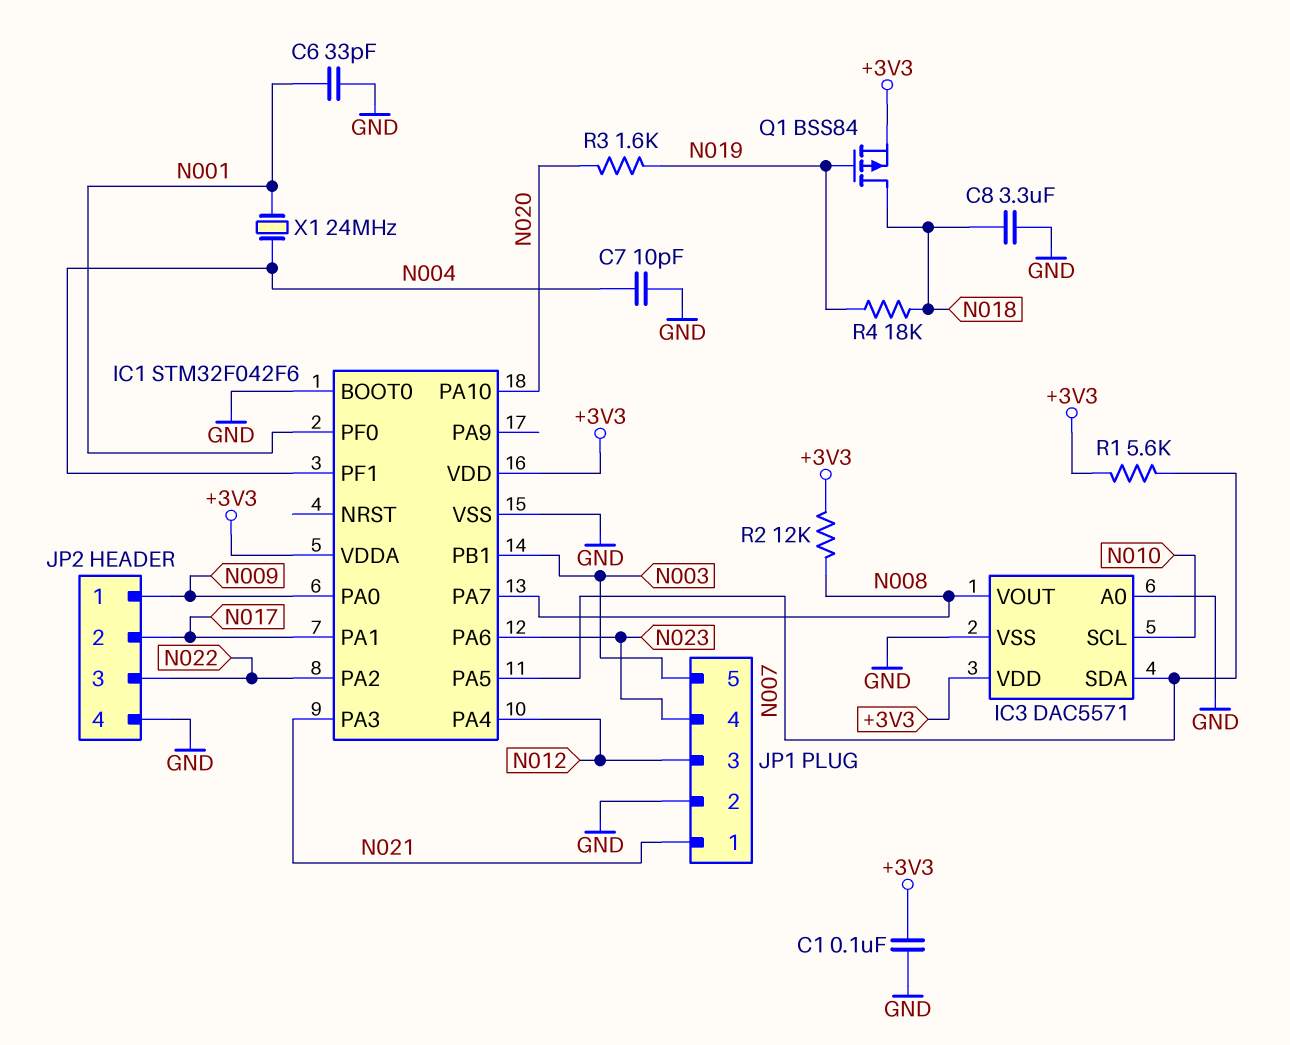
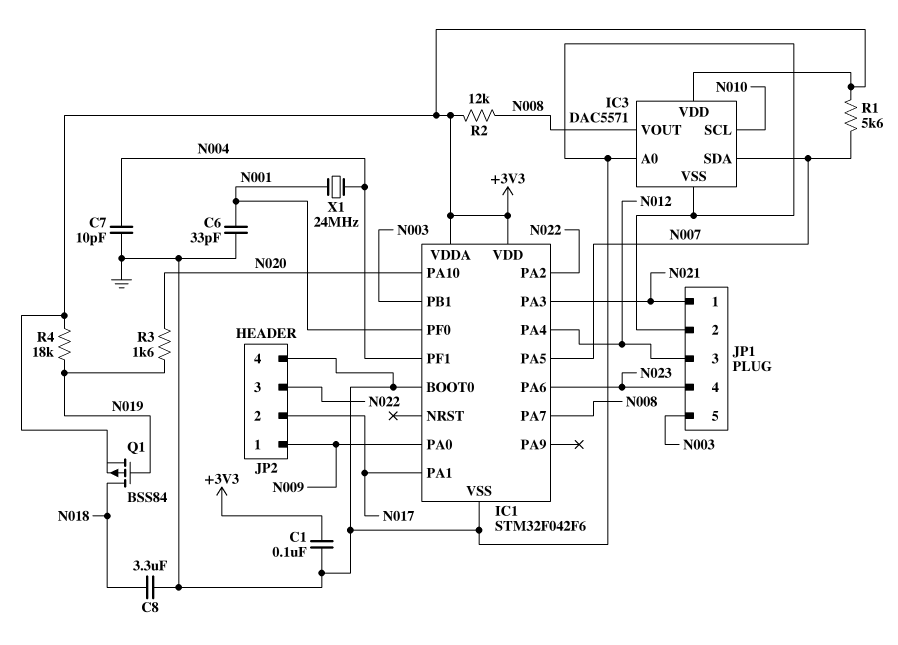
R4: 18k (N018, N019) -> 18k (+3V3, N019)

